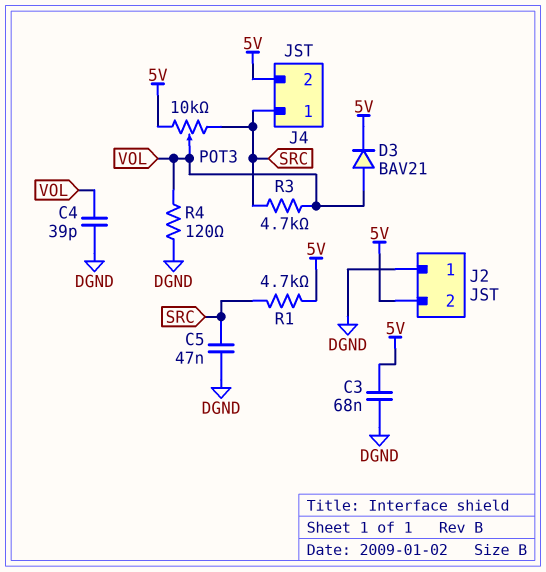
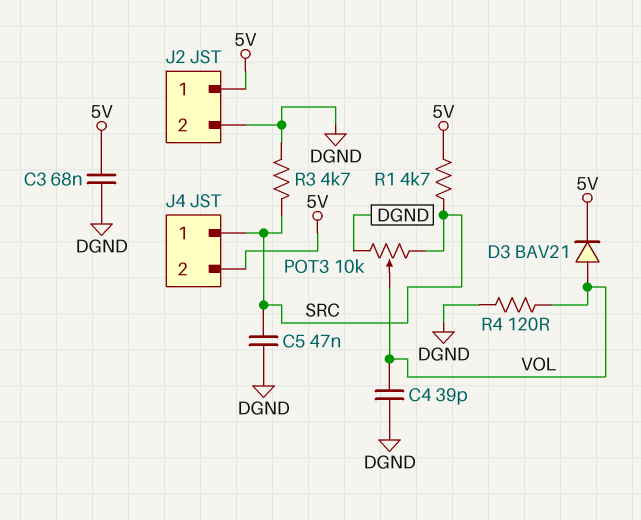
J2 pin 1: DGND -> 5V
J2 pin 2: 5V -> DGND
POT3: 10k (5V, SRC, wiper VOL) -> 10k (DGND, SRC, wiper VOL)
R3: 4.7k (SRC, VOL) -> 4.7k (DGND, SRC)

